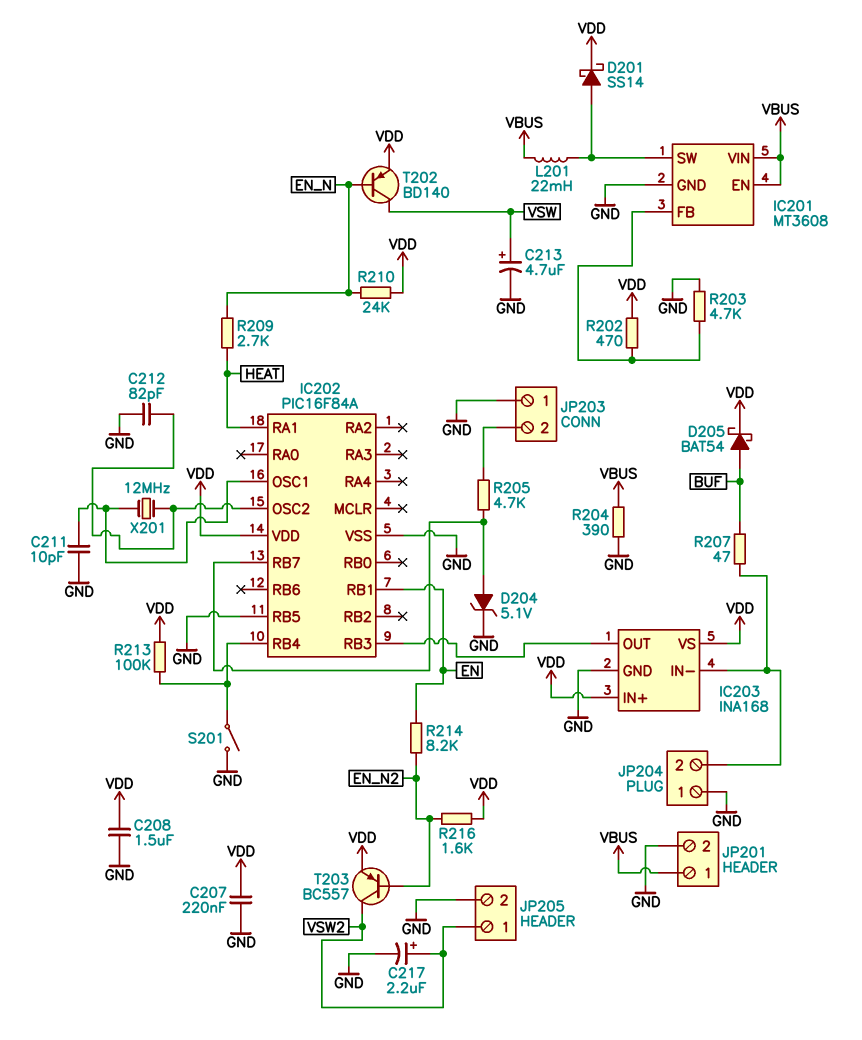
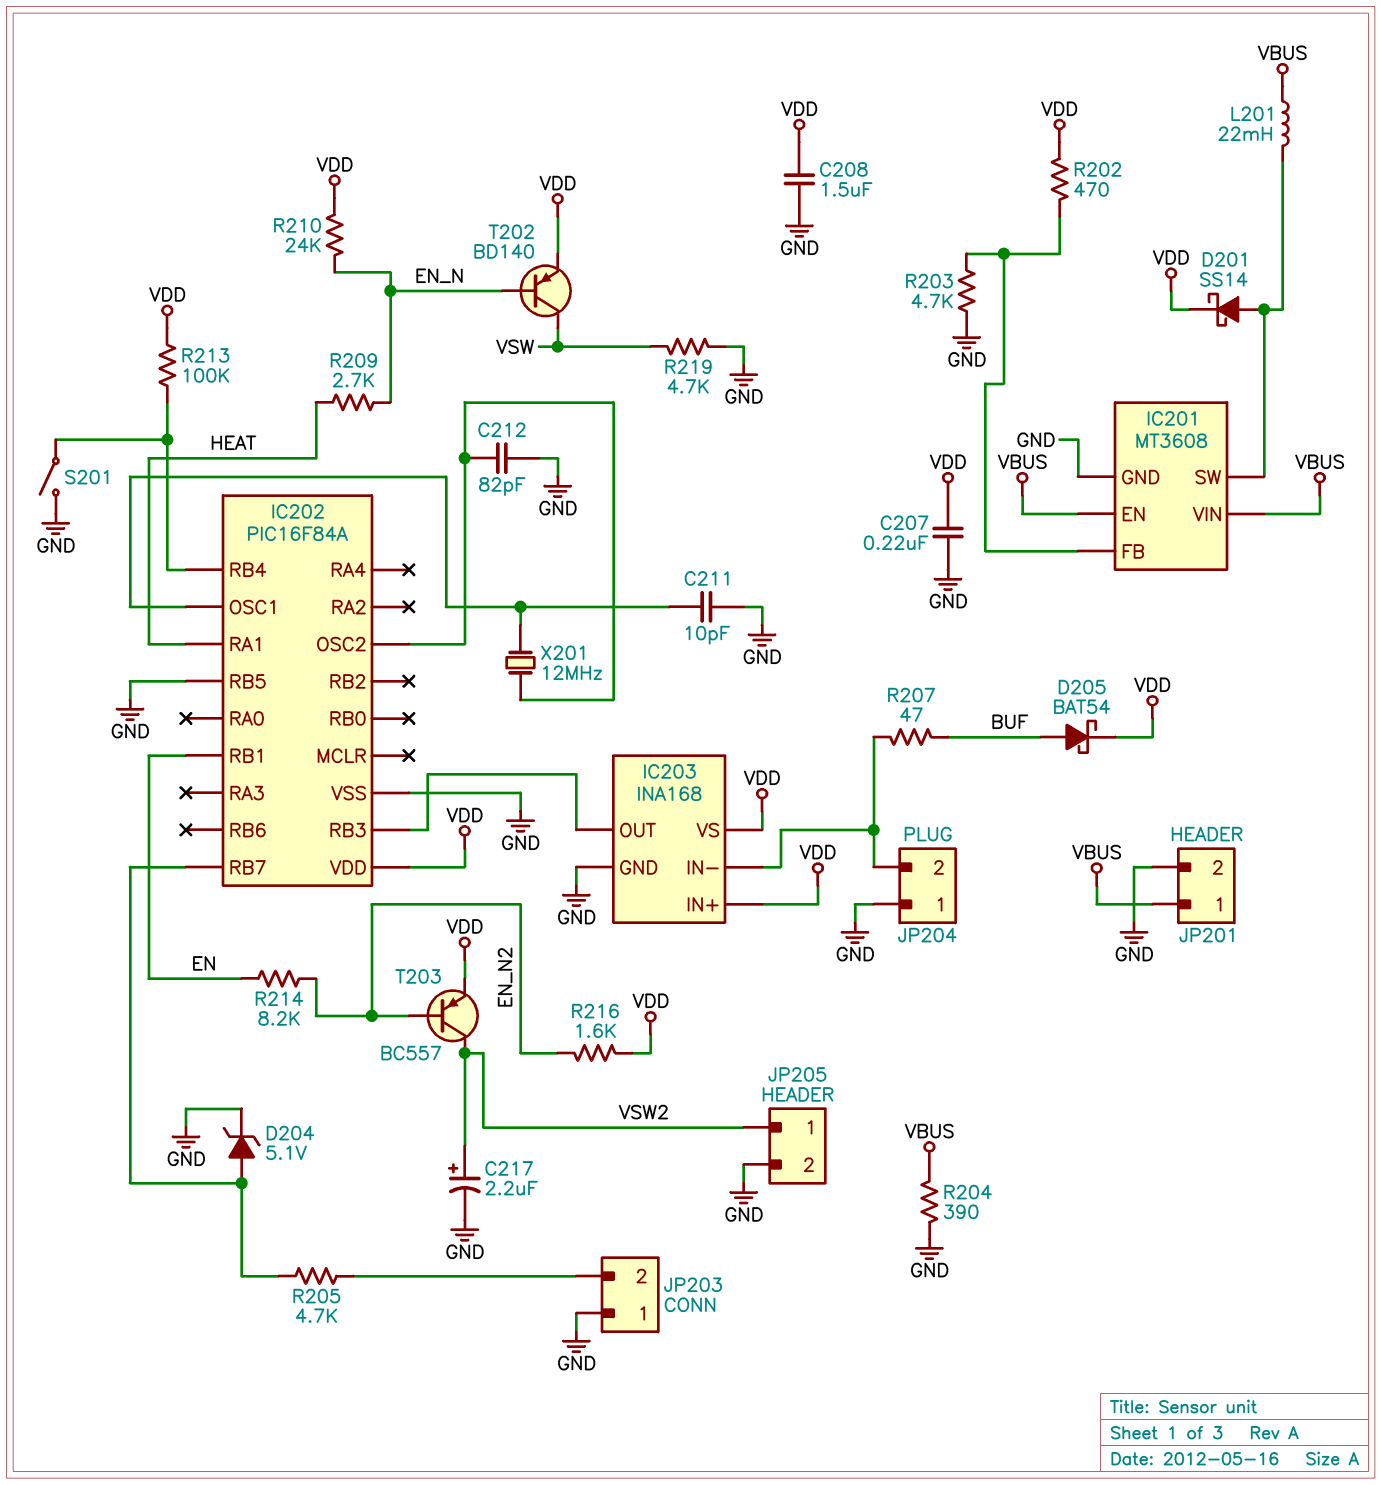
C213: 4.7uF (plus VSW, minus GND) -> none
R219: none -> 4.7k (GND, VSW)

